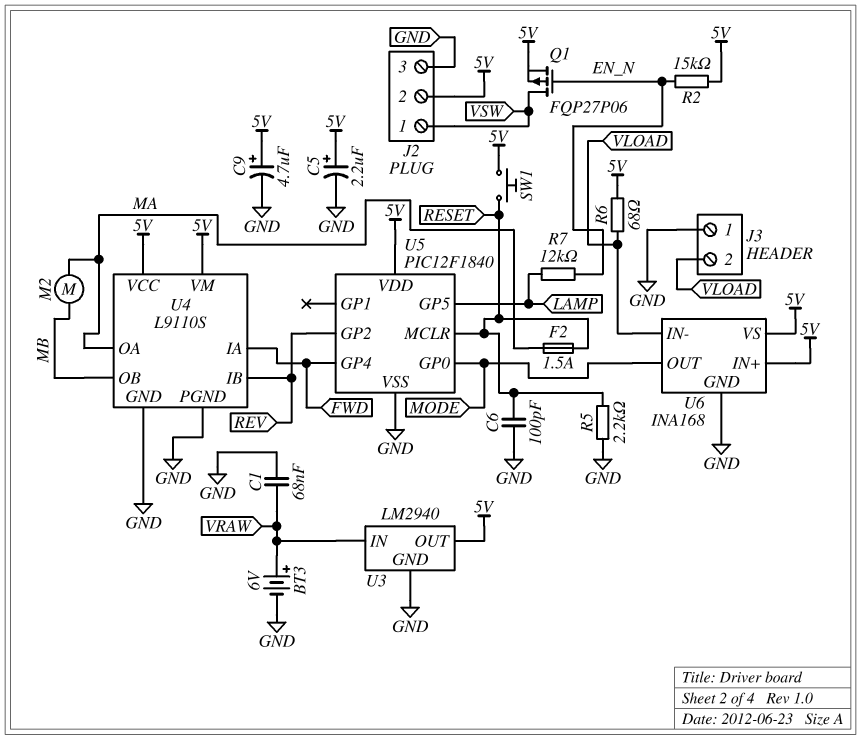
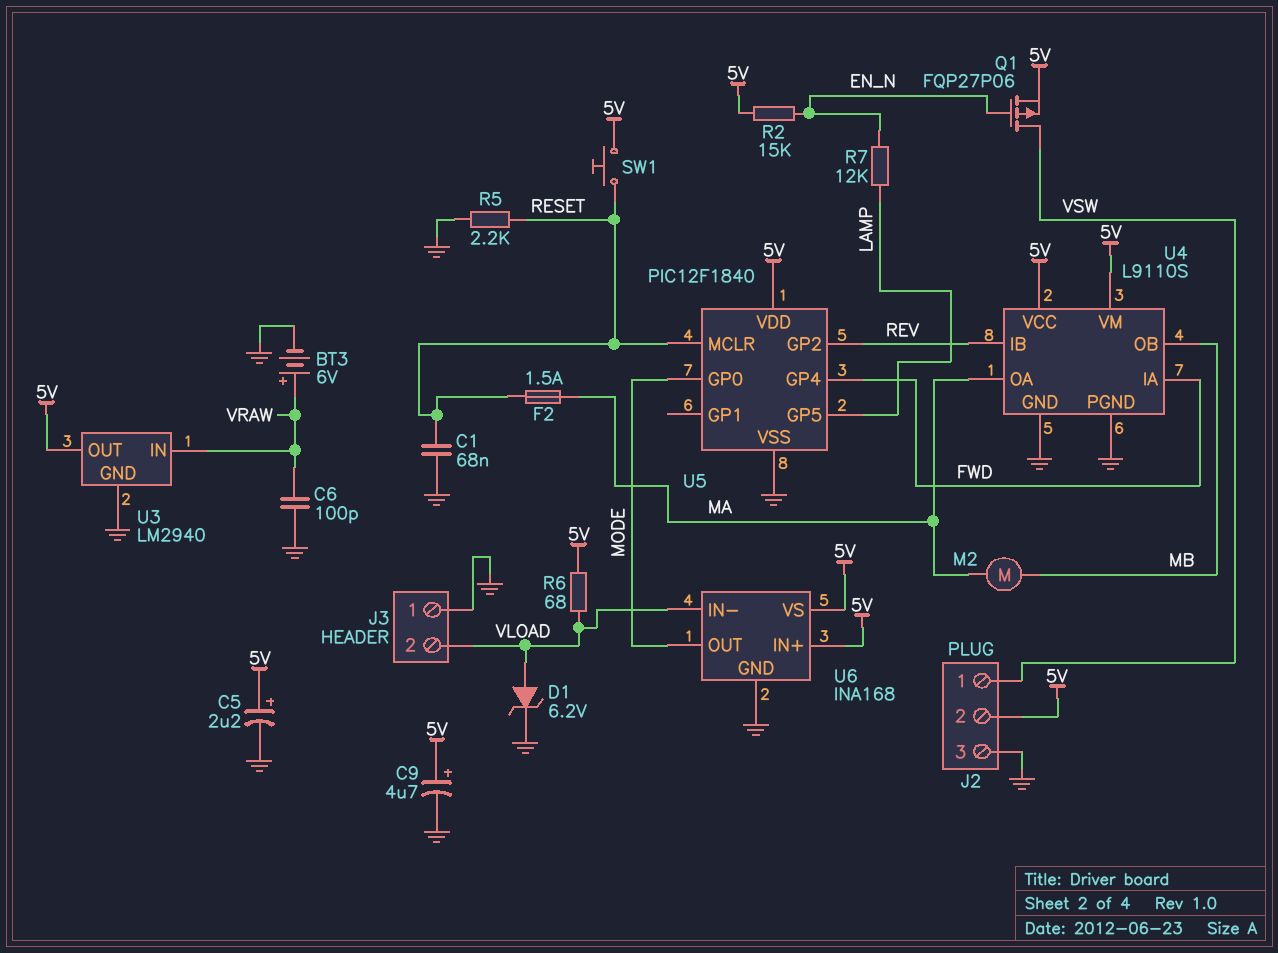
C1: 68nF (GND, VRAW) -> 68nF (GND, RESET)
C6: 100pF (GND, RESET) -> 100pF (GND, VRAW)
D1: none -> zener 6.2V (A VLOAD, K GND)

